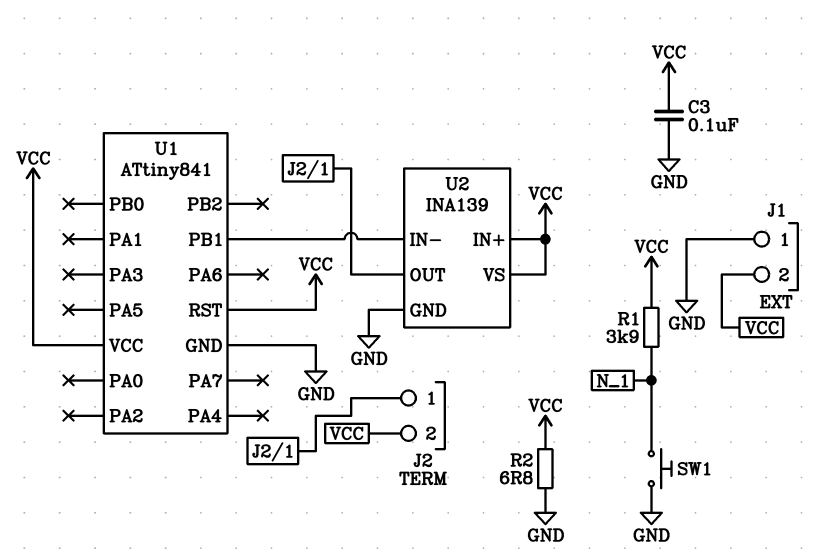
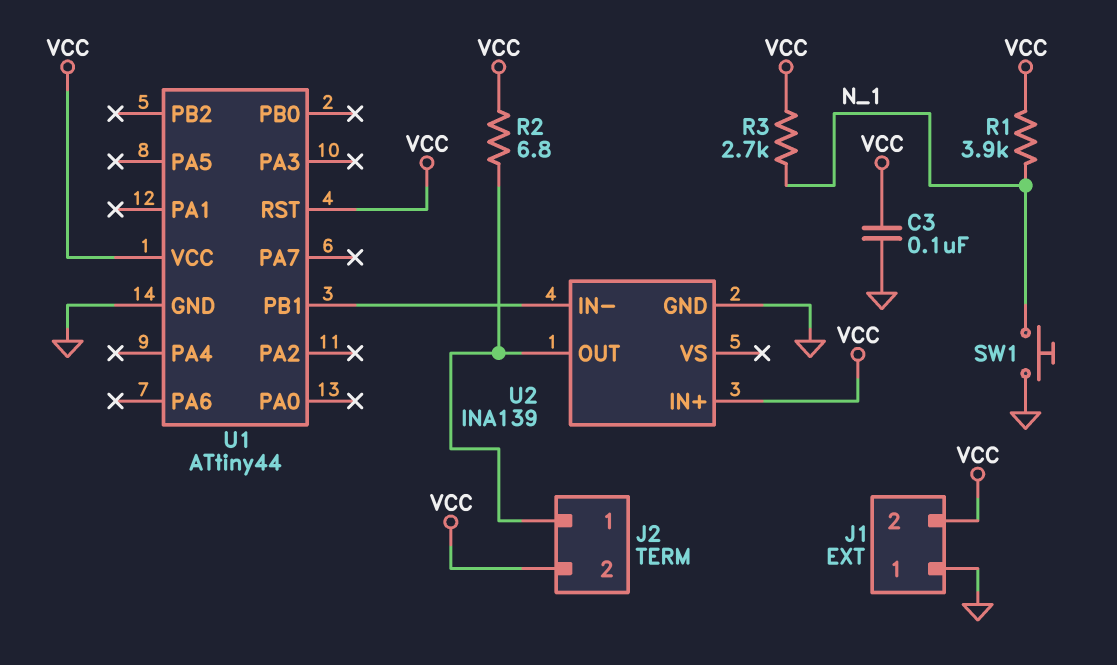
R2: 6.8 (GND, VCC) -> 6.8 (J2/1, VCC)
R3: none -> 2.7k (N_1, VCC)
U1: ATtiny841 -> ATtiny44
U2 pin VS: VCC -> none

